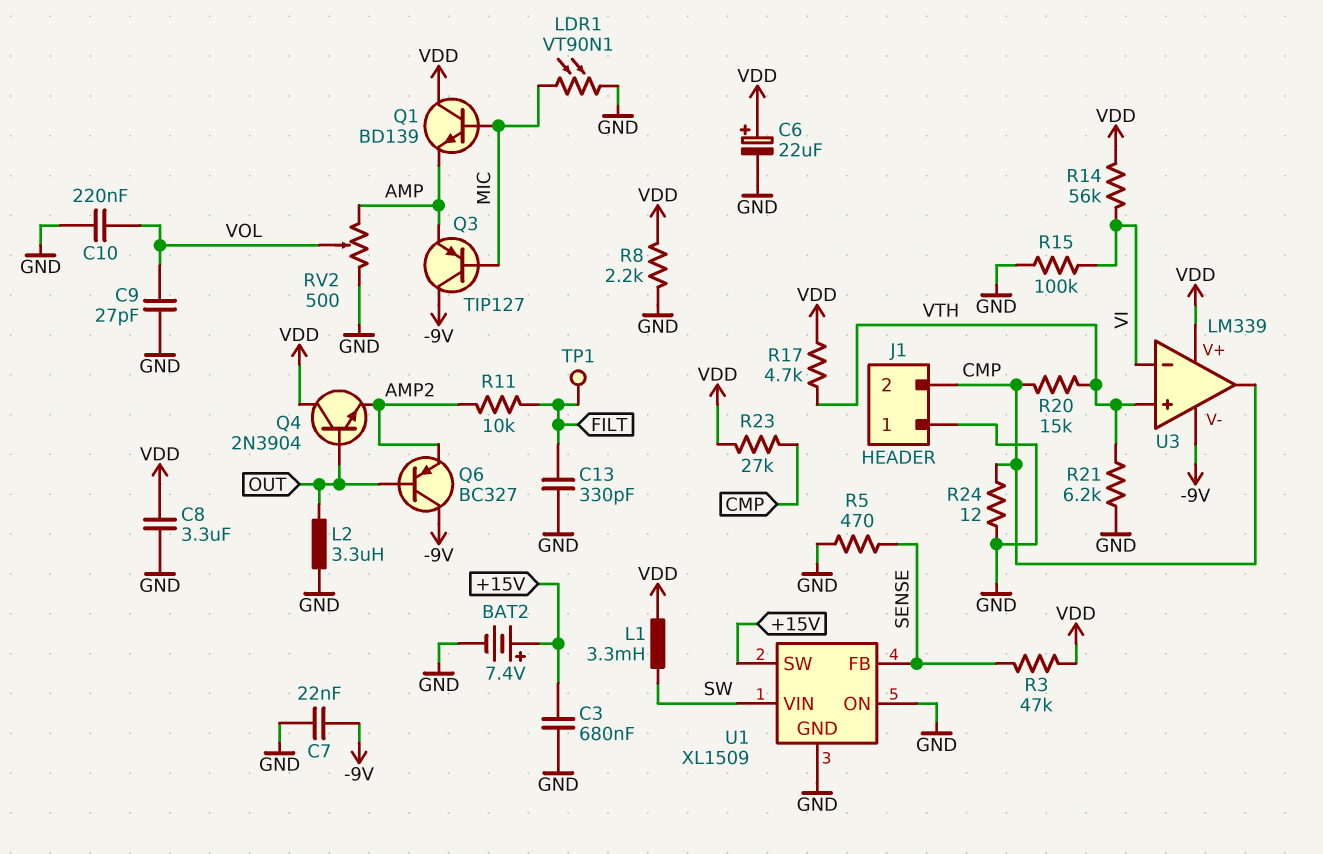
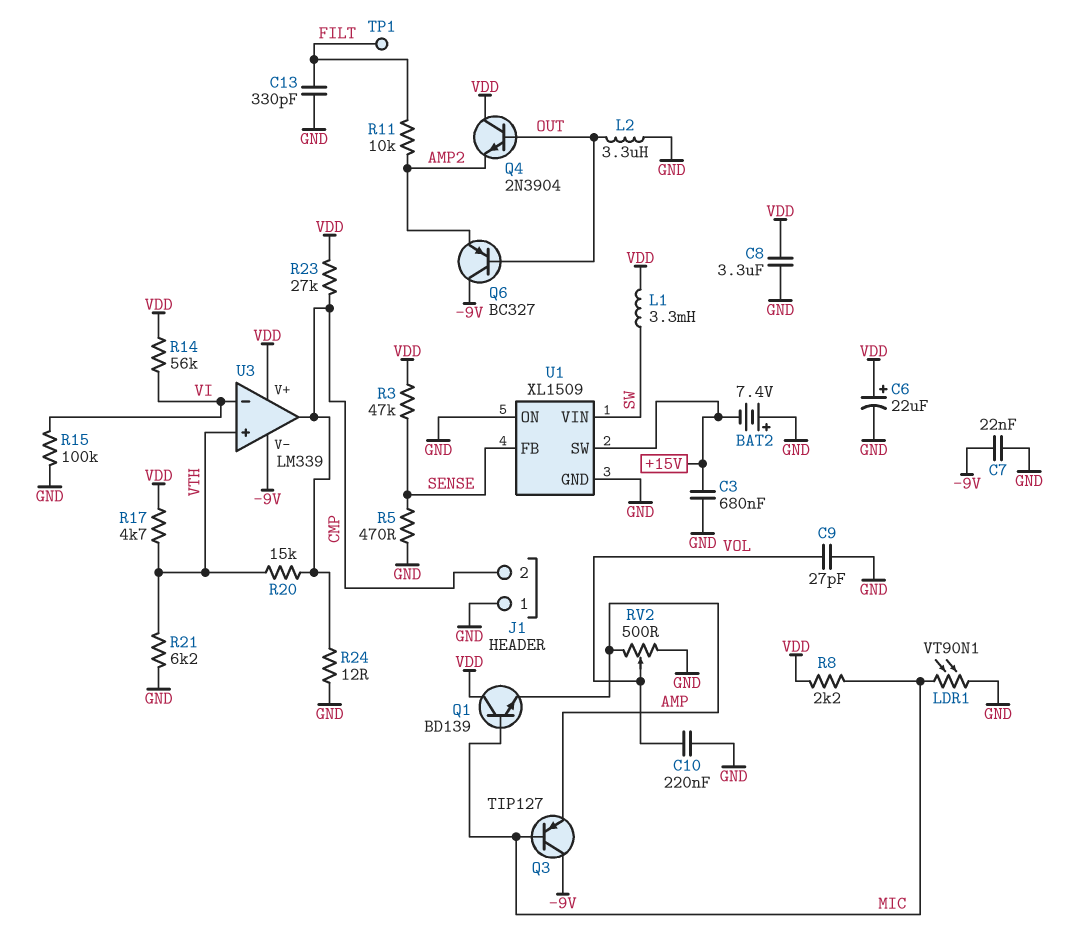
BAT2: 7.4V (plus +15V, minus GND) -> 7.4V (plus GND, minus +15V)
R8: 2.2k (GND, VDD) -> 2.2k (MIC, VDD)

